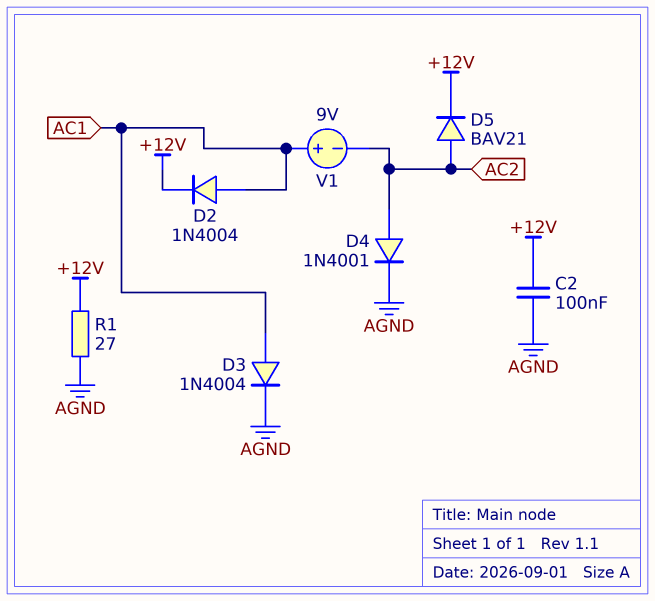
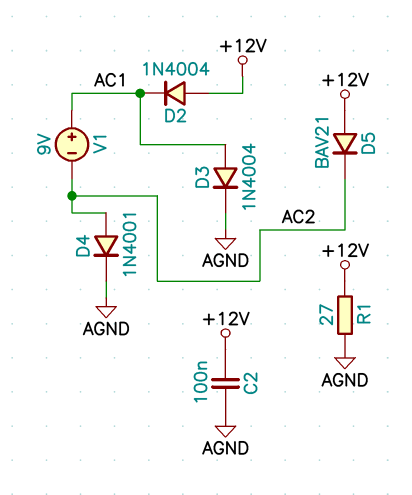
D2: diode 1N4004 (A AC1, K +12V) -> diode 1N4004 (A +12V, K AC1)
D5: diode BAV21 (A AC2, K +12V) -> diode BAV21 (A +12V, K AC2)

